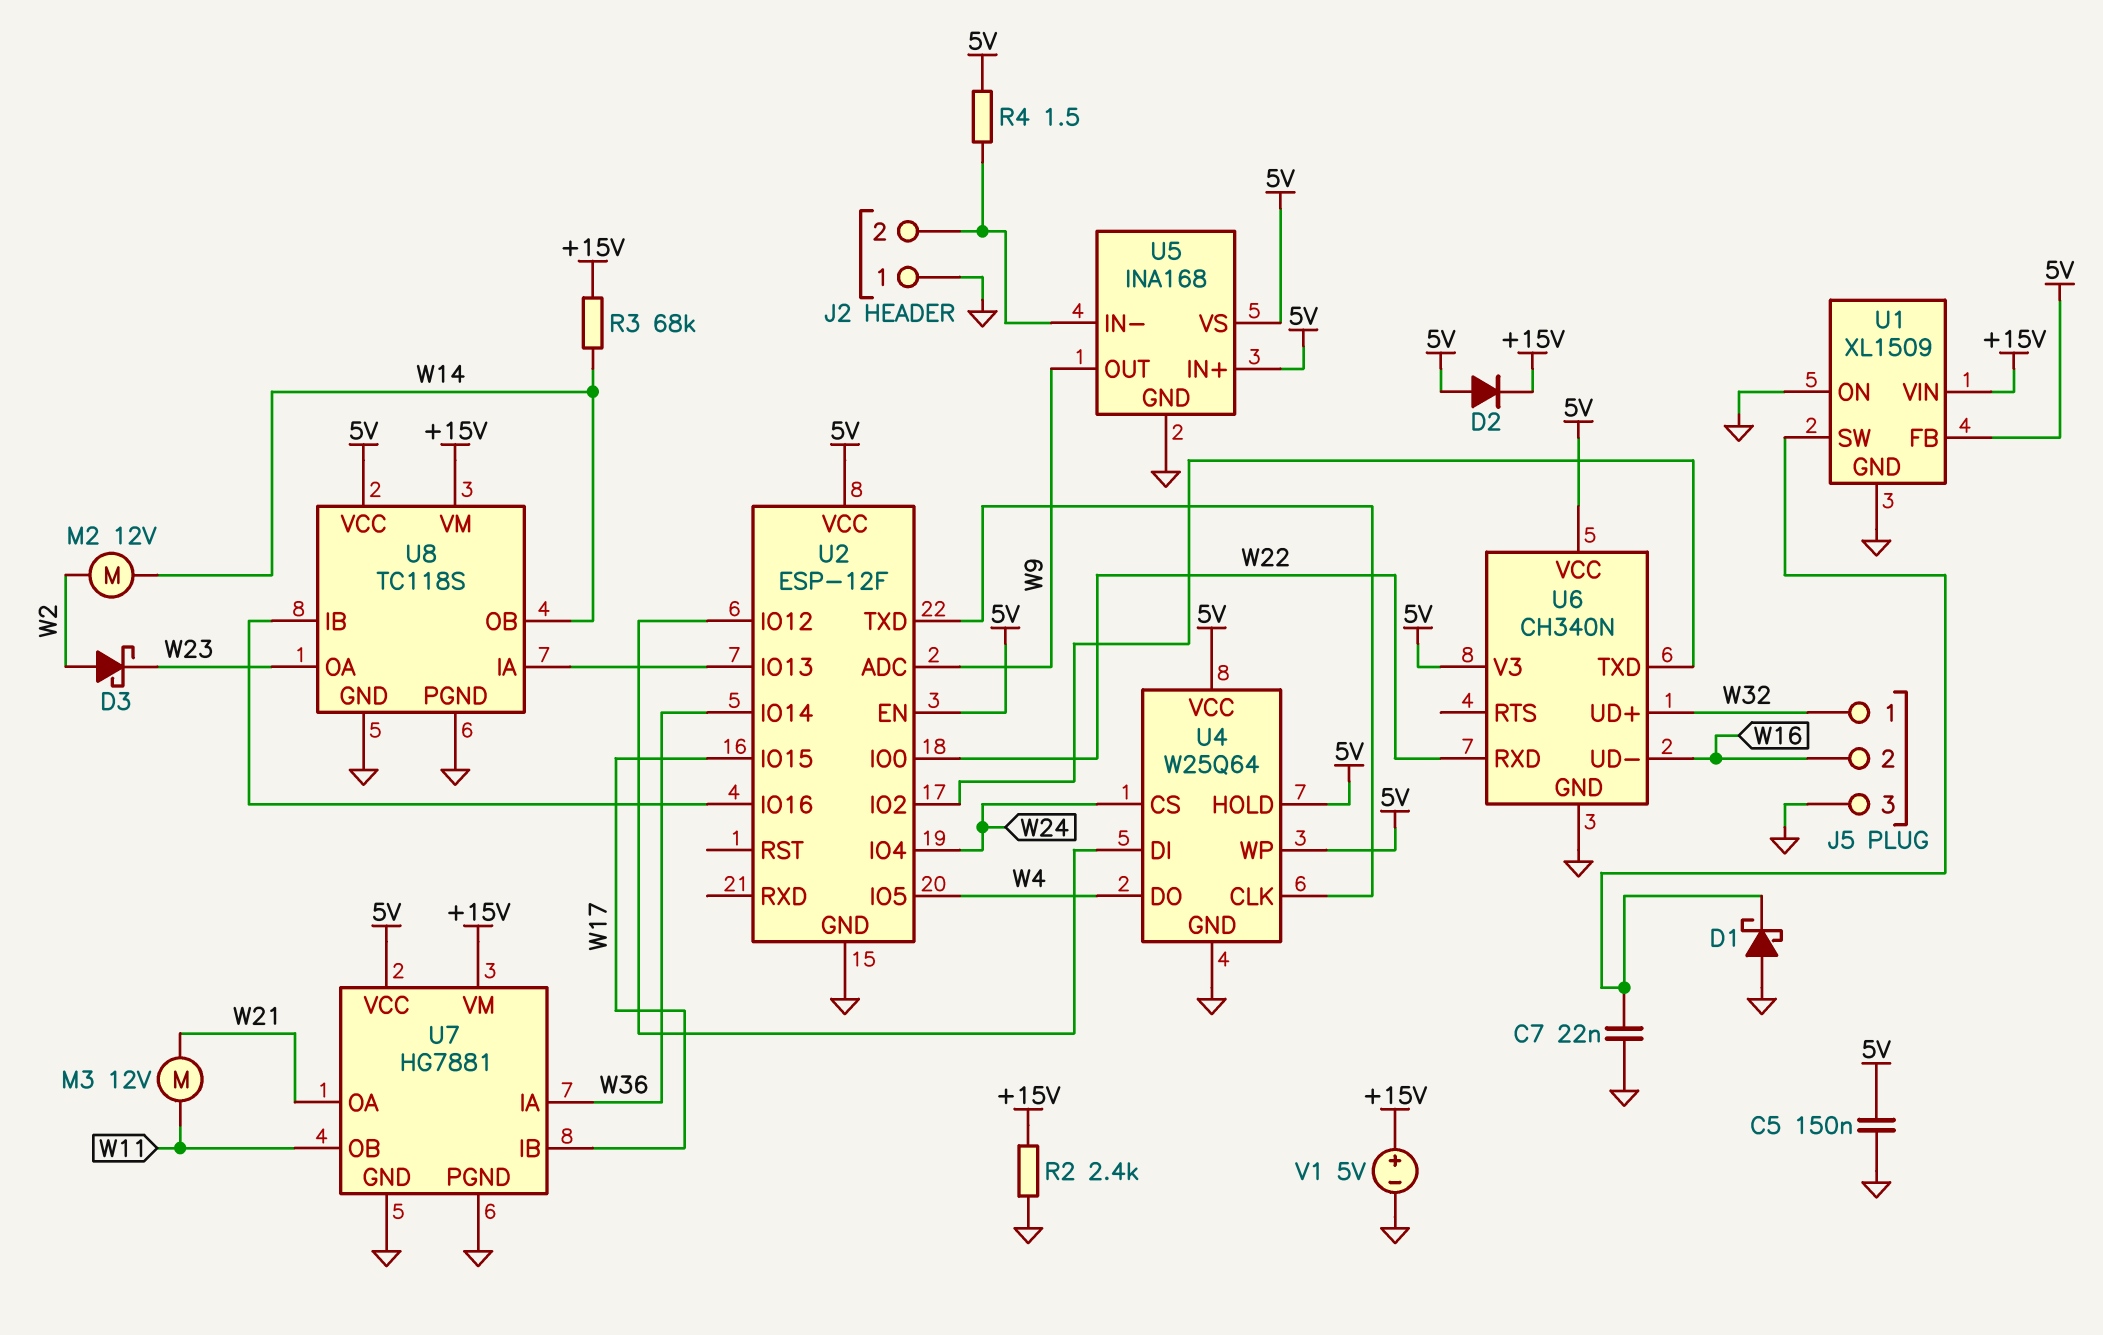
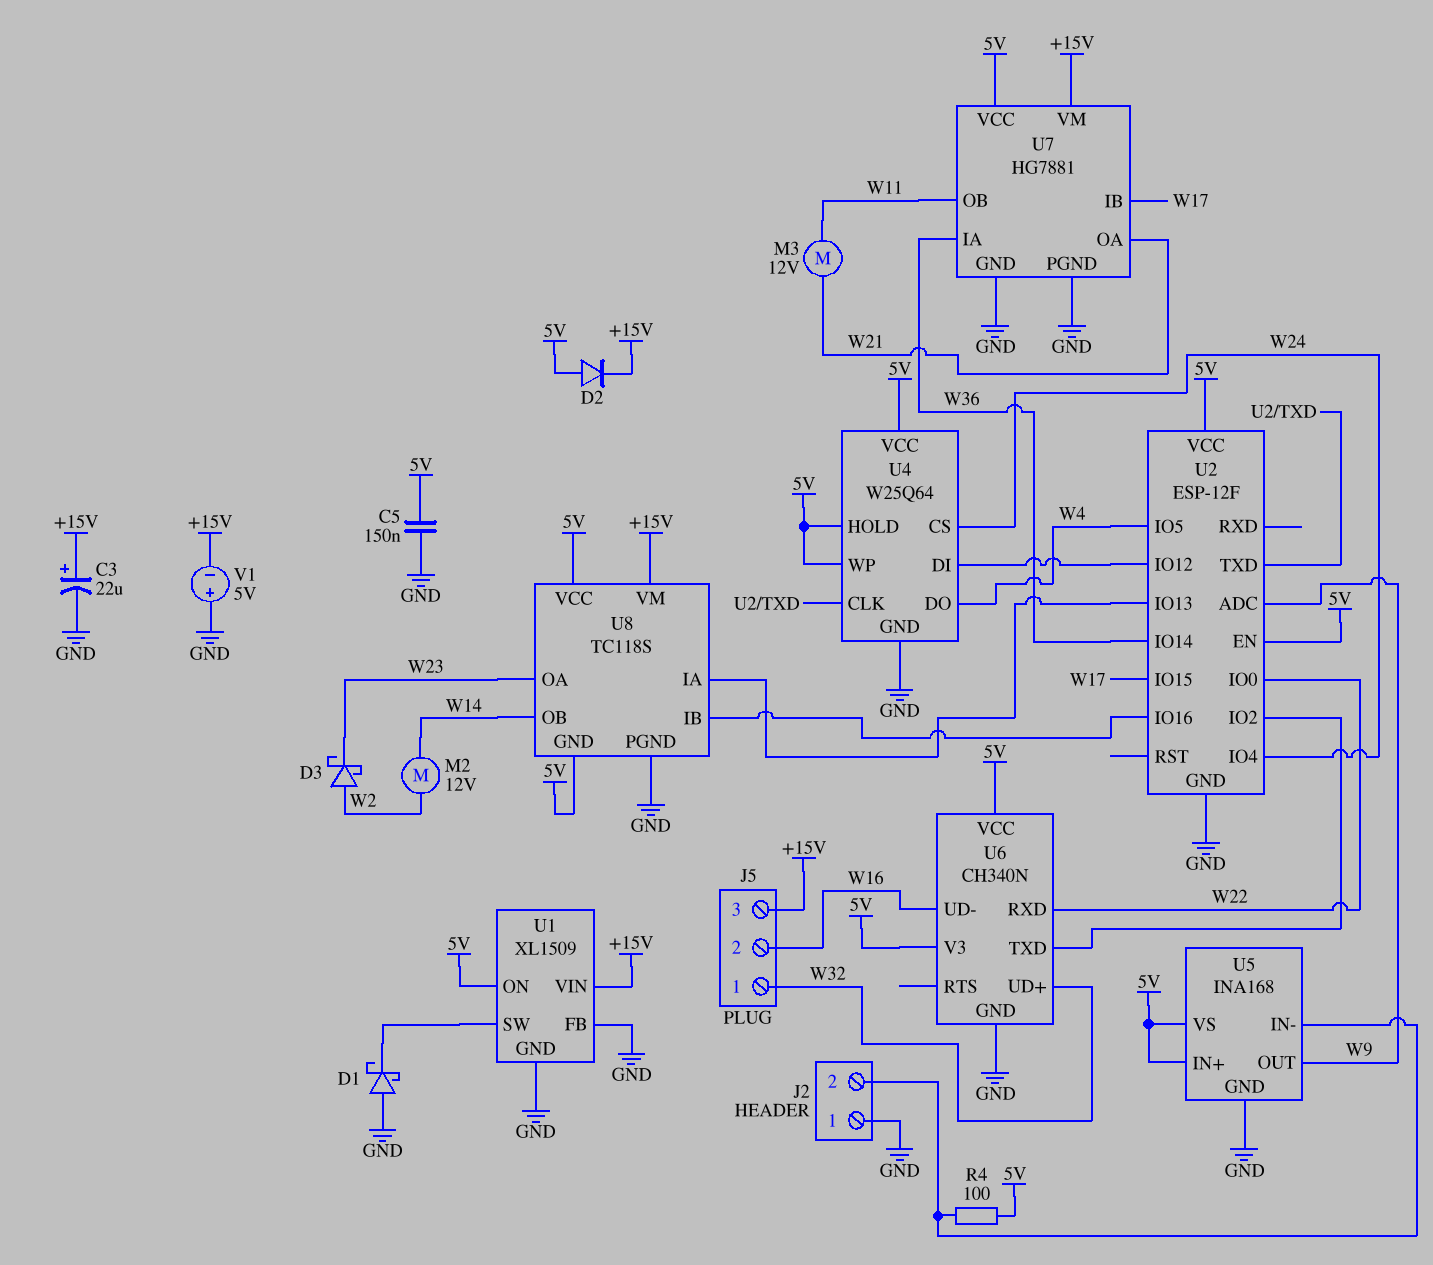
C3: none -> 22uF (plus +15V, minus GND)
C7: 22nF (GND, U1/SW) -> none
J5 pin 3: GND -> +15V
R2: 2.4k (+15V, GND) -> none
R3: 68k (+15V, W14) -> none
R4: 1.5 (5V, J2/2) -> 100 (5V, J2/2)
U1 pin FB: 5V -> GND
U1 pin ON: GND -> 5V
U8 pin GND: GND -> 5V
V1: 5V (plus +15V, minus GND) -> 5V (plus GND, minus +15V)

